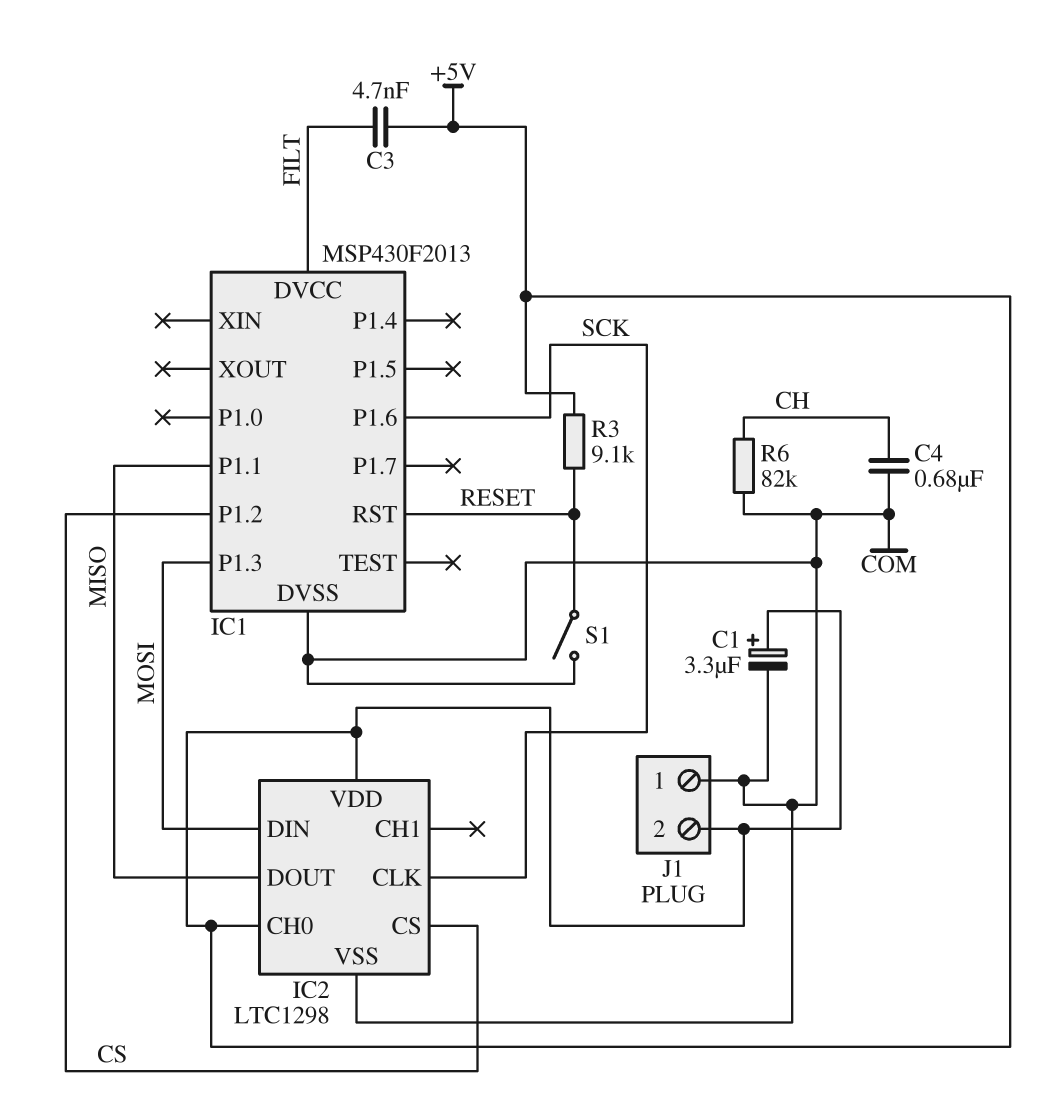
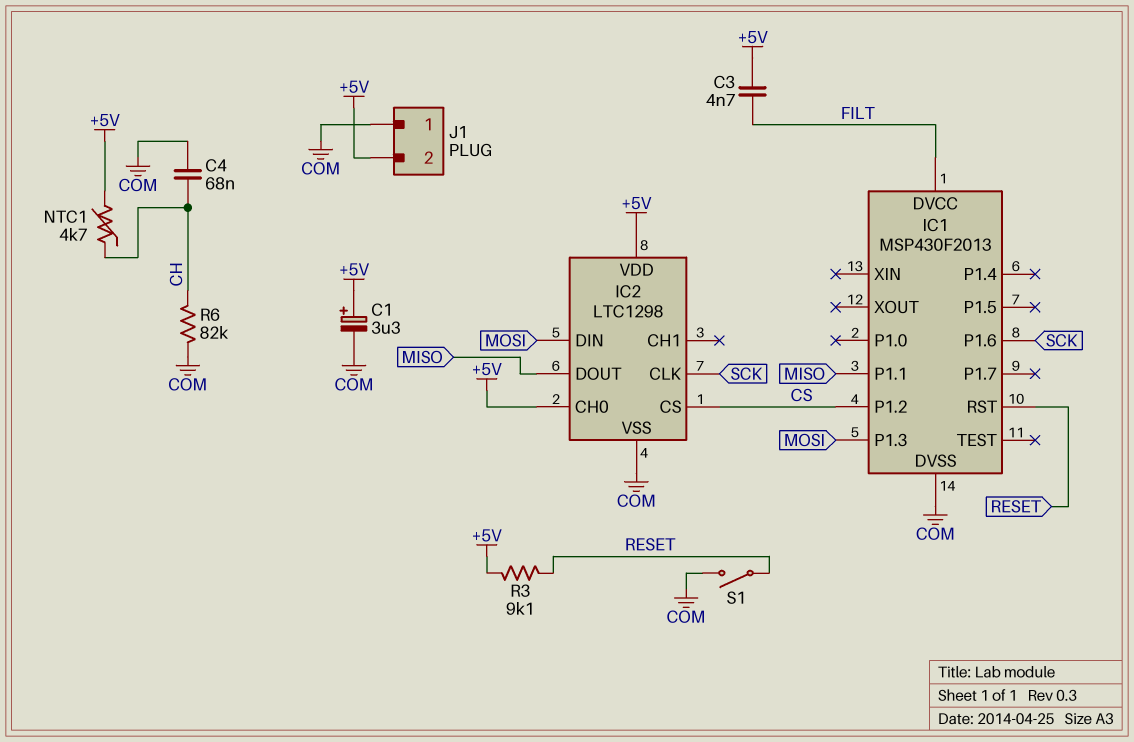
C4: 680nF (CH, COM) -> 68nF (CH, COM)
NTC1: none -> 4.7k (+5V, CH)

